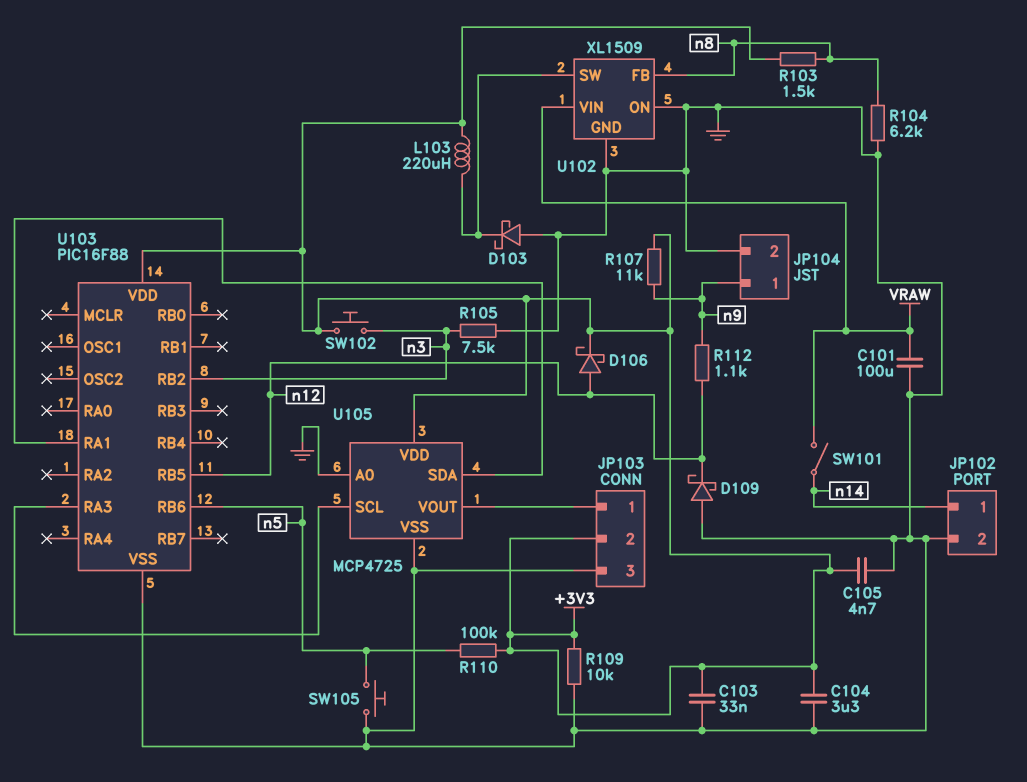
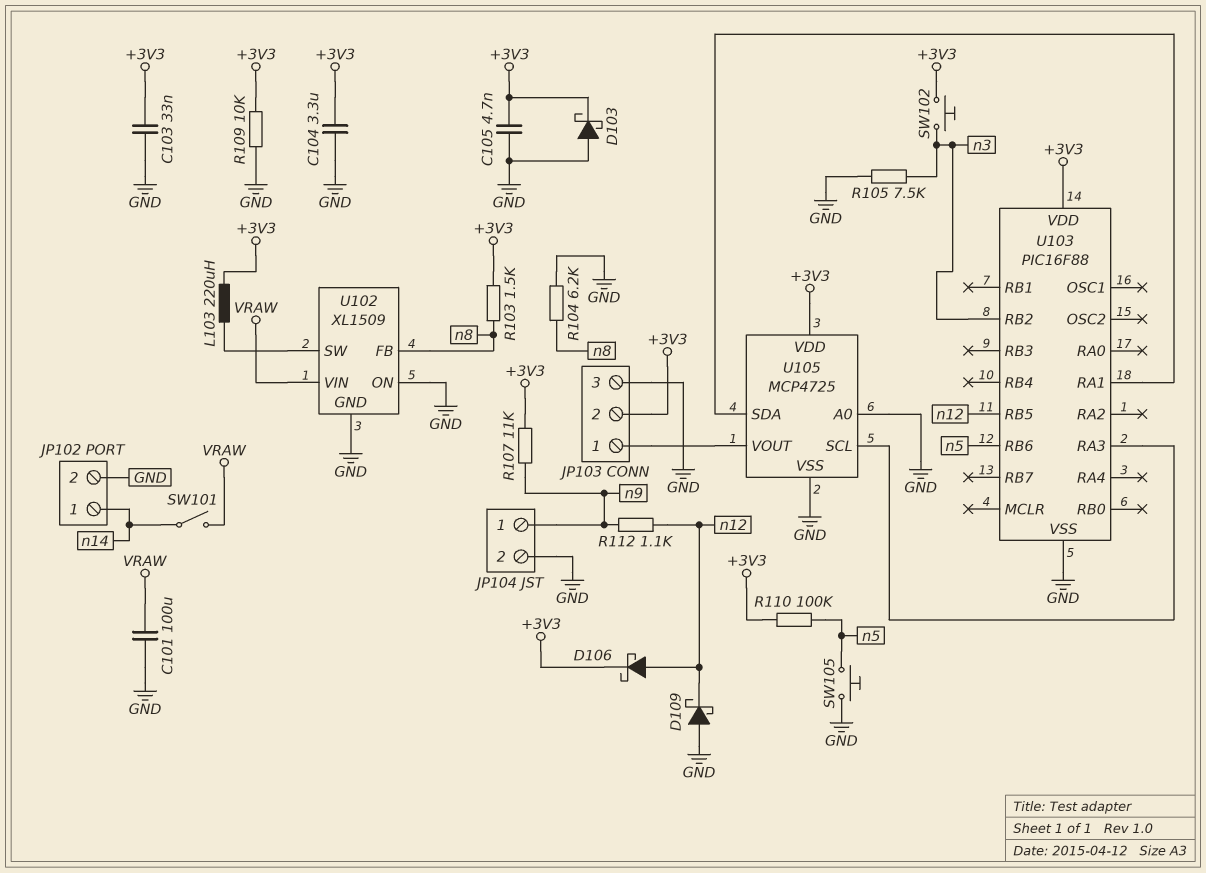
D103: schottky (A GND, K U102/SW) -> schottky (A GND, K +3V3)

